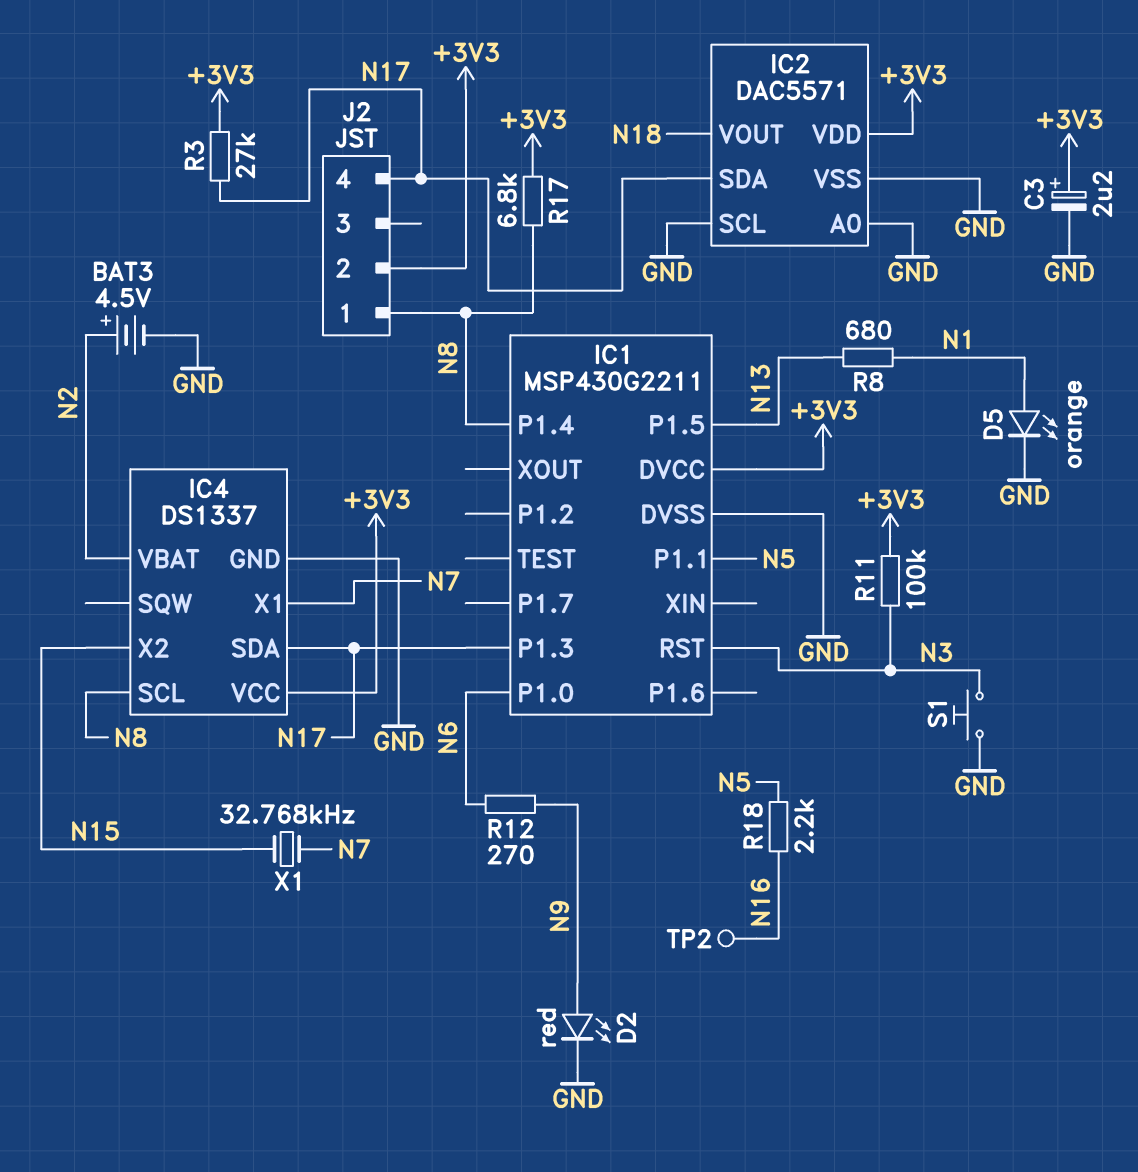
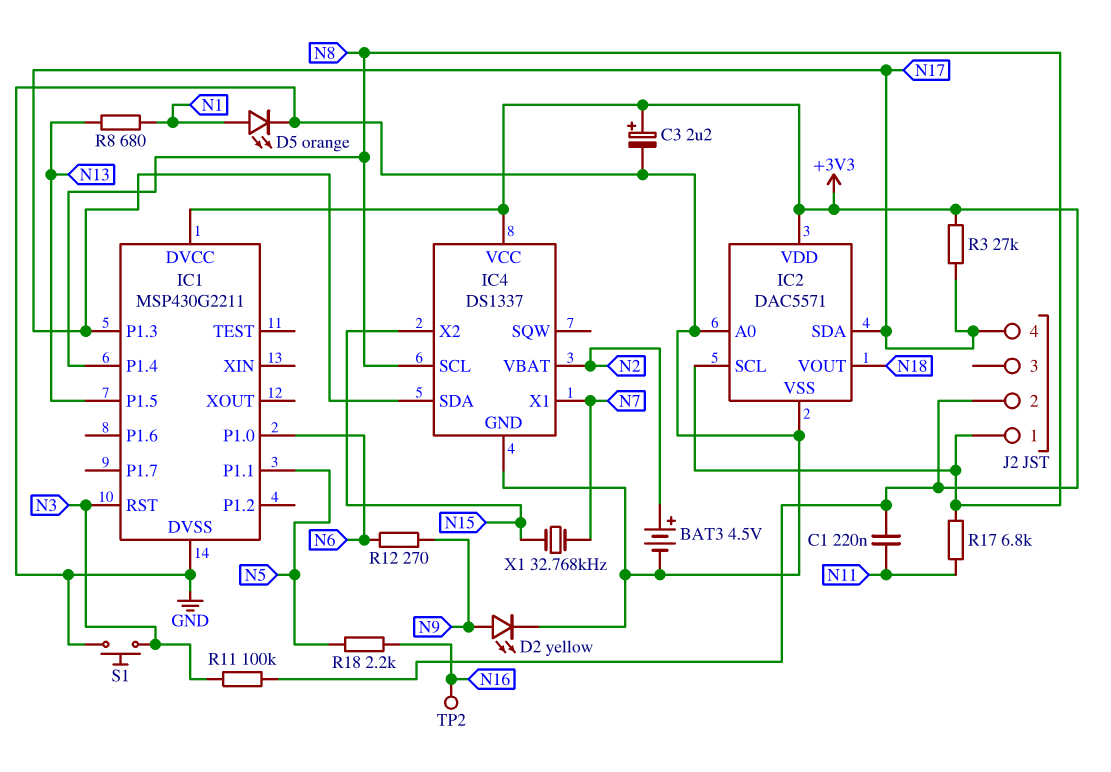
C1: none -> 220nF (+3V3, N11)
D2: LED red (A N9, K GND) -> LED yellow (A N9, K GND)
IC2 pin SCL: GND -> N8
R17: 6.8k (+3V3, N8) -> 6.8k (N8, N11)

